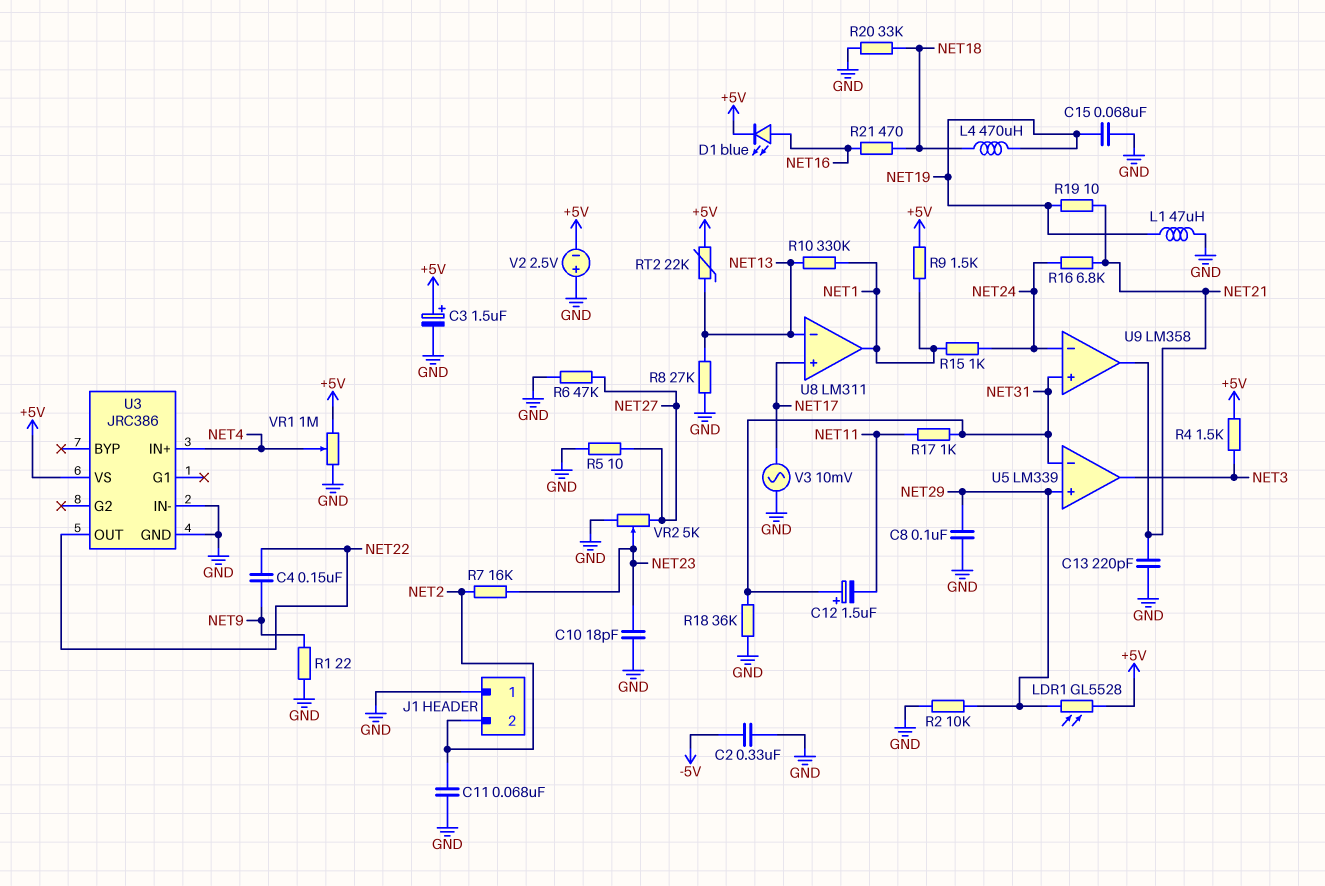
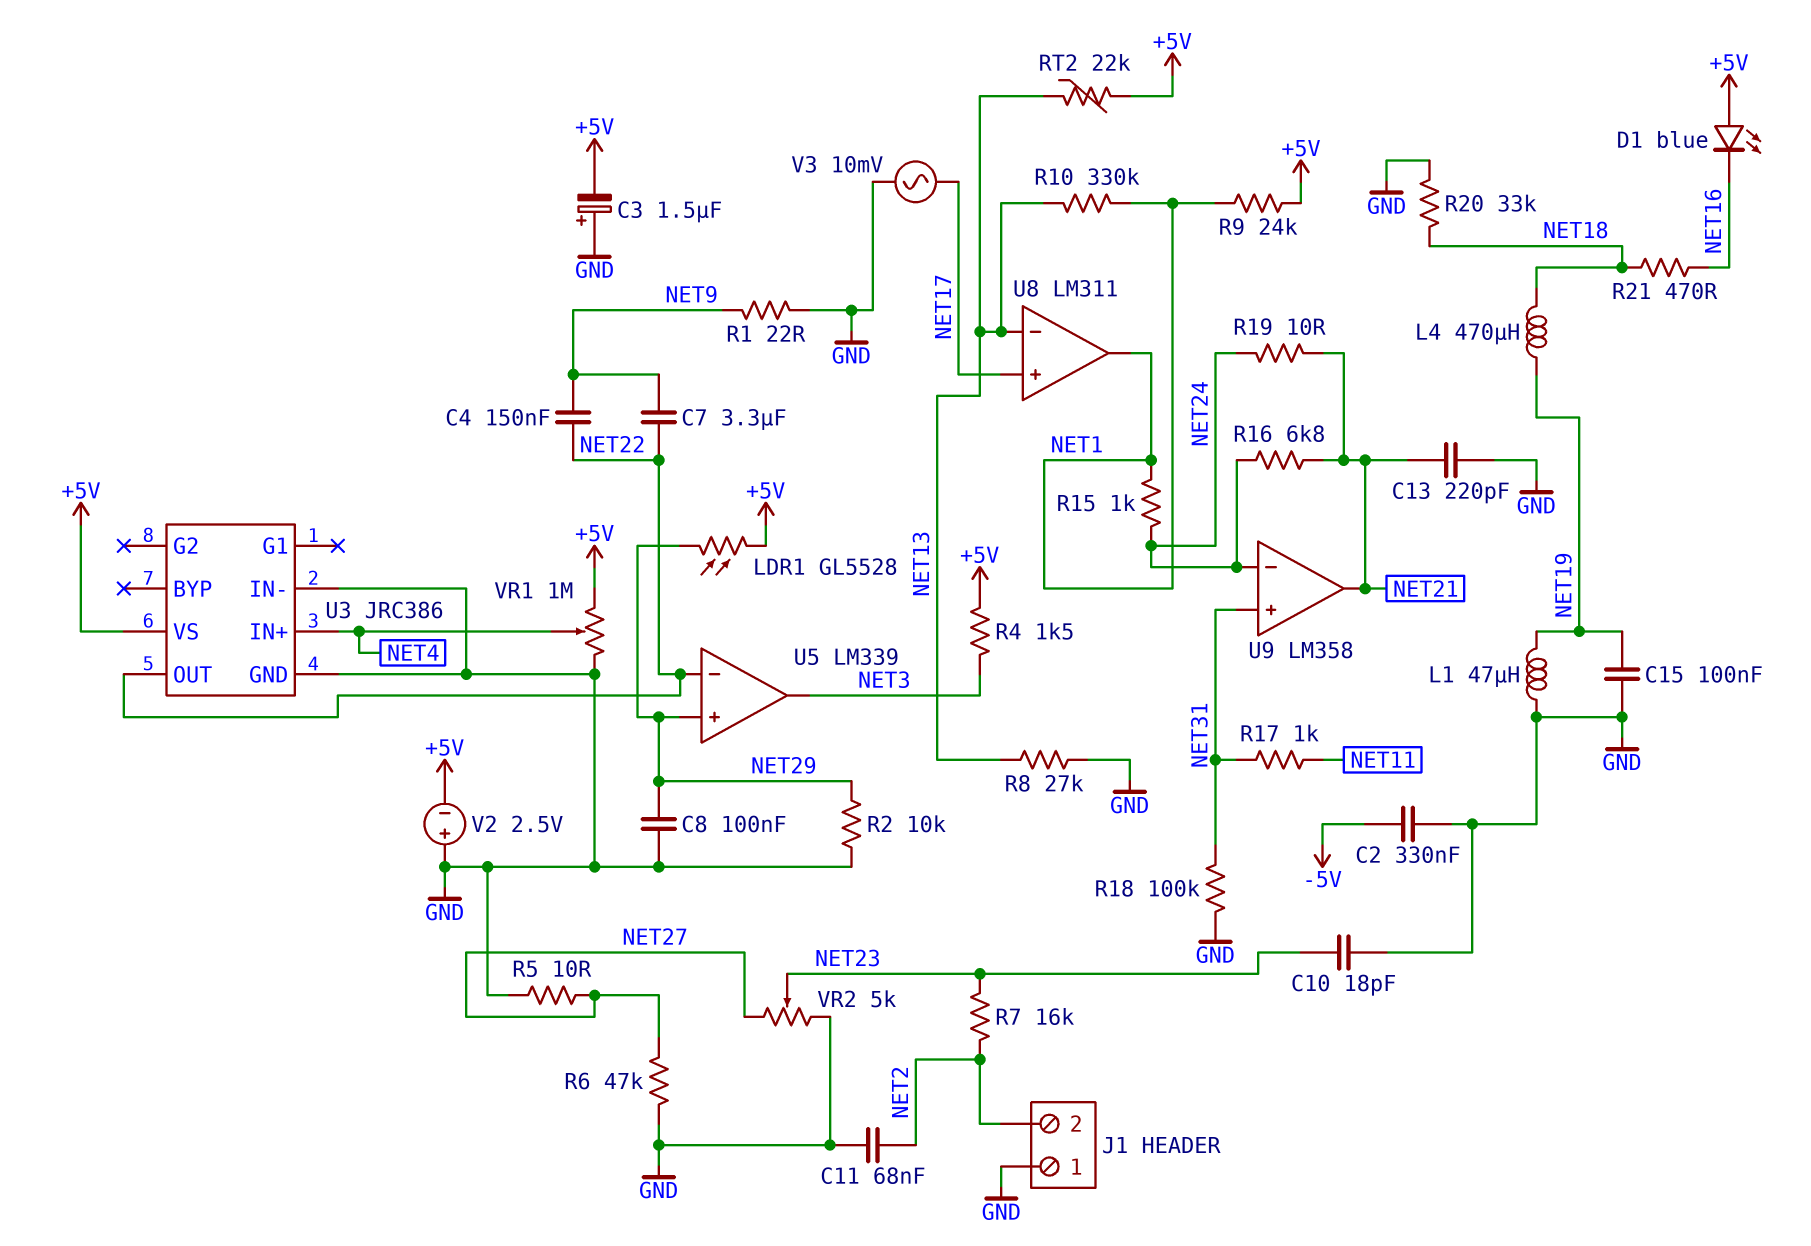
C3: 1.5uF (plus +5V, minus GND) -> 1.5uF (plus GND, minus +5V)
C7: none -> 3.3uF (NET9, NET22)
C12: 1.5uF (plus NET31, minus NET11) -> none
C15: 68nF (GND, NET19) -> 100nF (GND, NET19)
D1: LED blue (A NET16, K +5V) -> LED blue (A +5V, K NET16)
R9: 1.5k (+5V, NET1) -> 24k (+5V, NET1)
R18: 36k (GND, NET31) -> 100k (GND, NET31)
R19: 10 (NET19, NET21) -> 10 (NET21, NET24)
U5 pin in-: NET31 -> NET22

